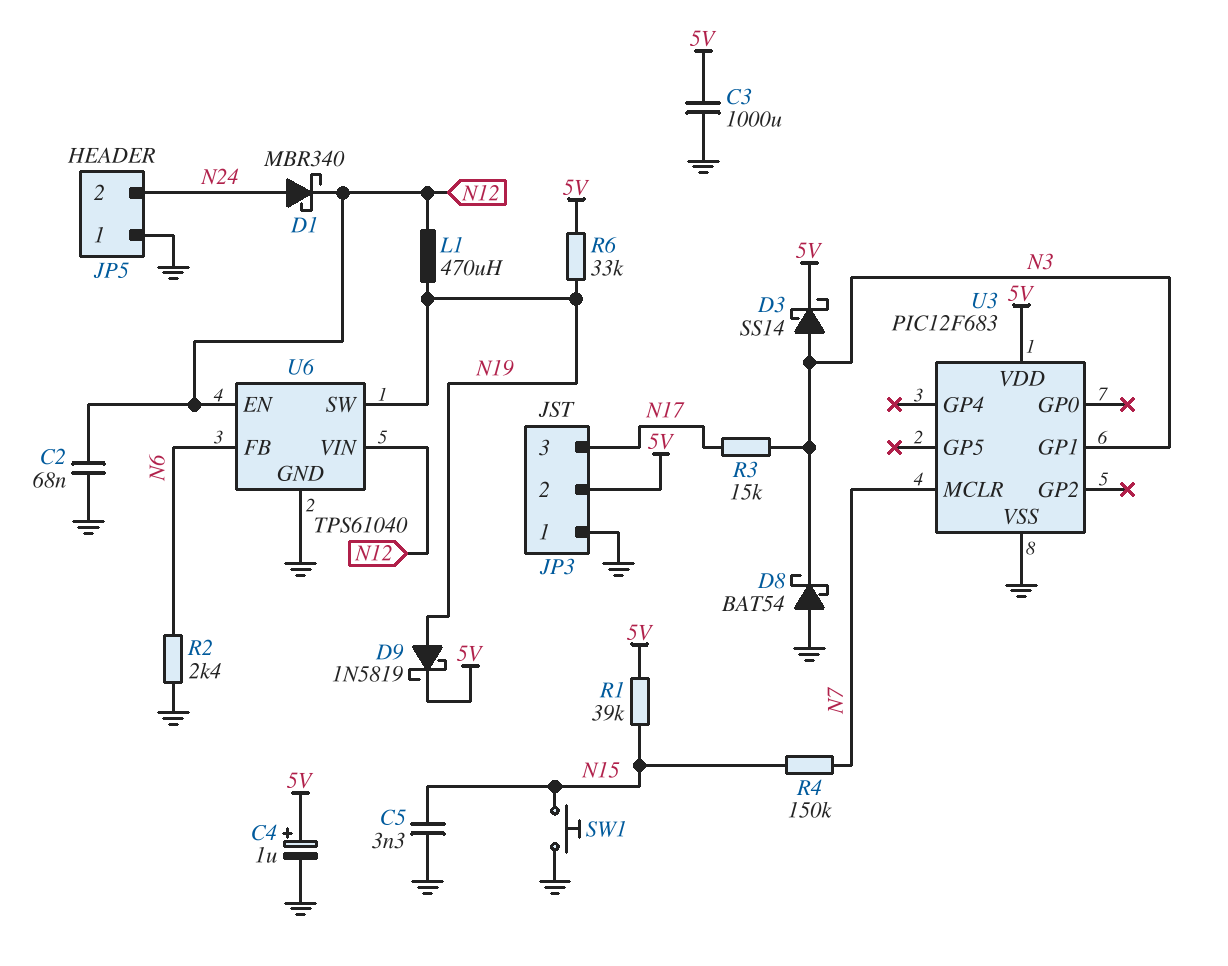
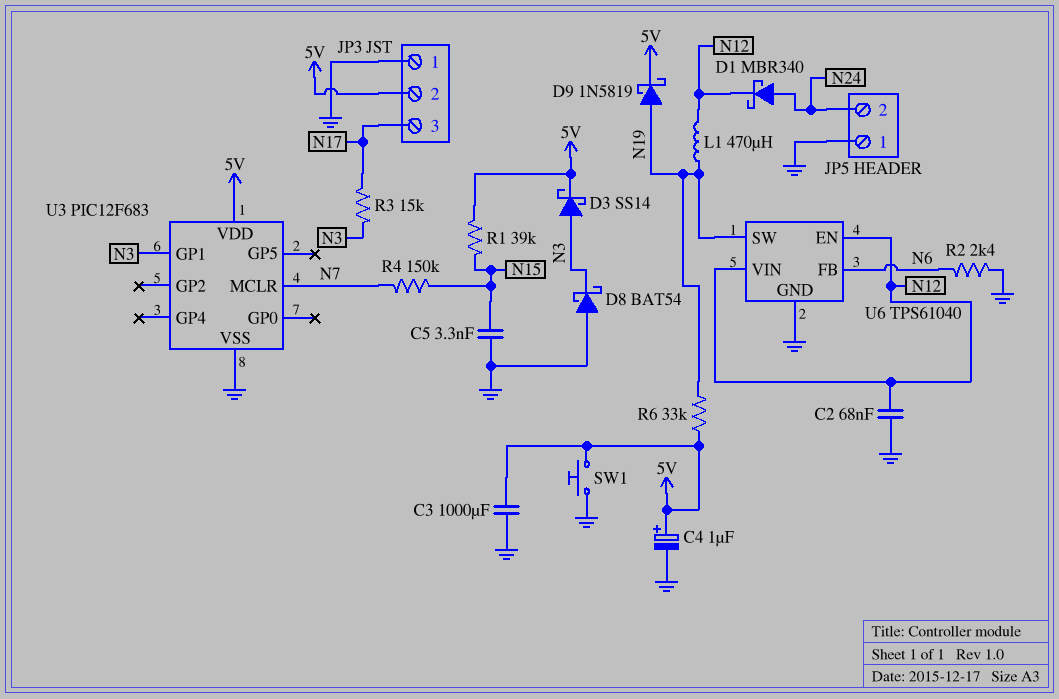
SW1: button (GND, N15) -> button (5V, GND)

